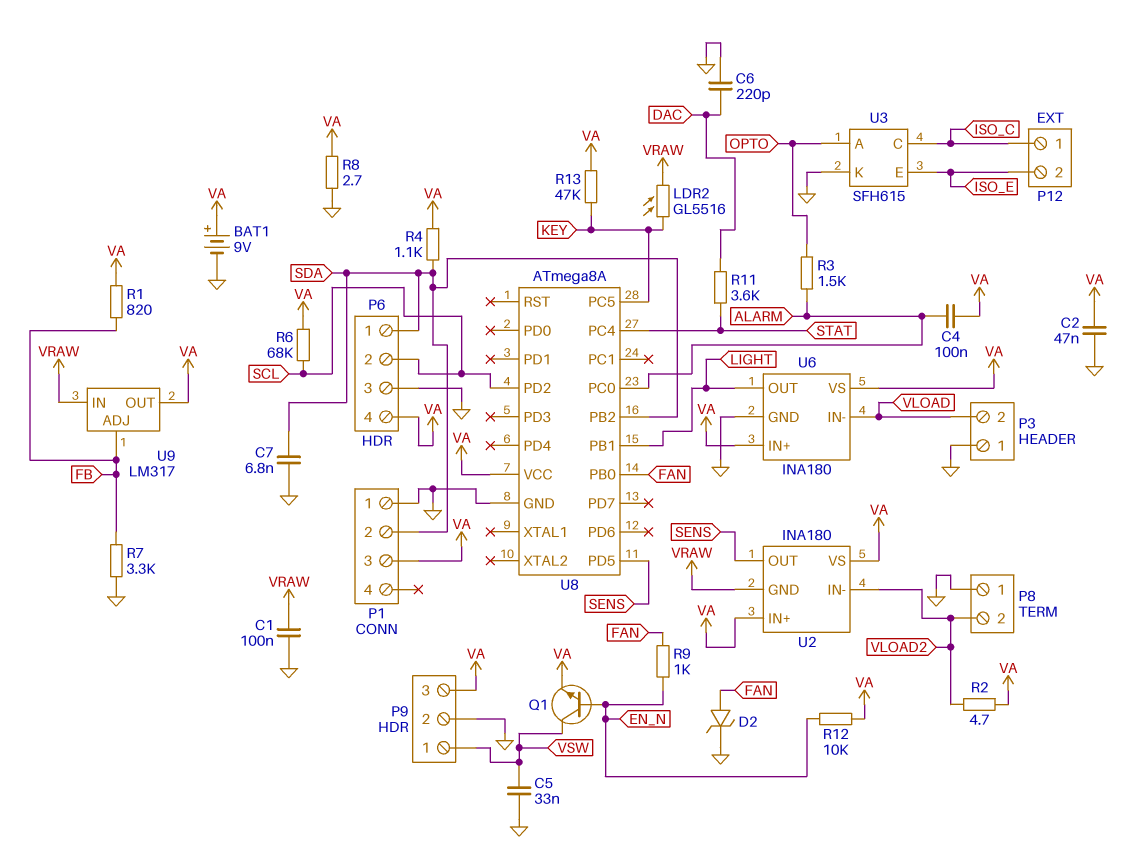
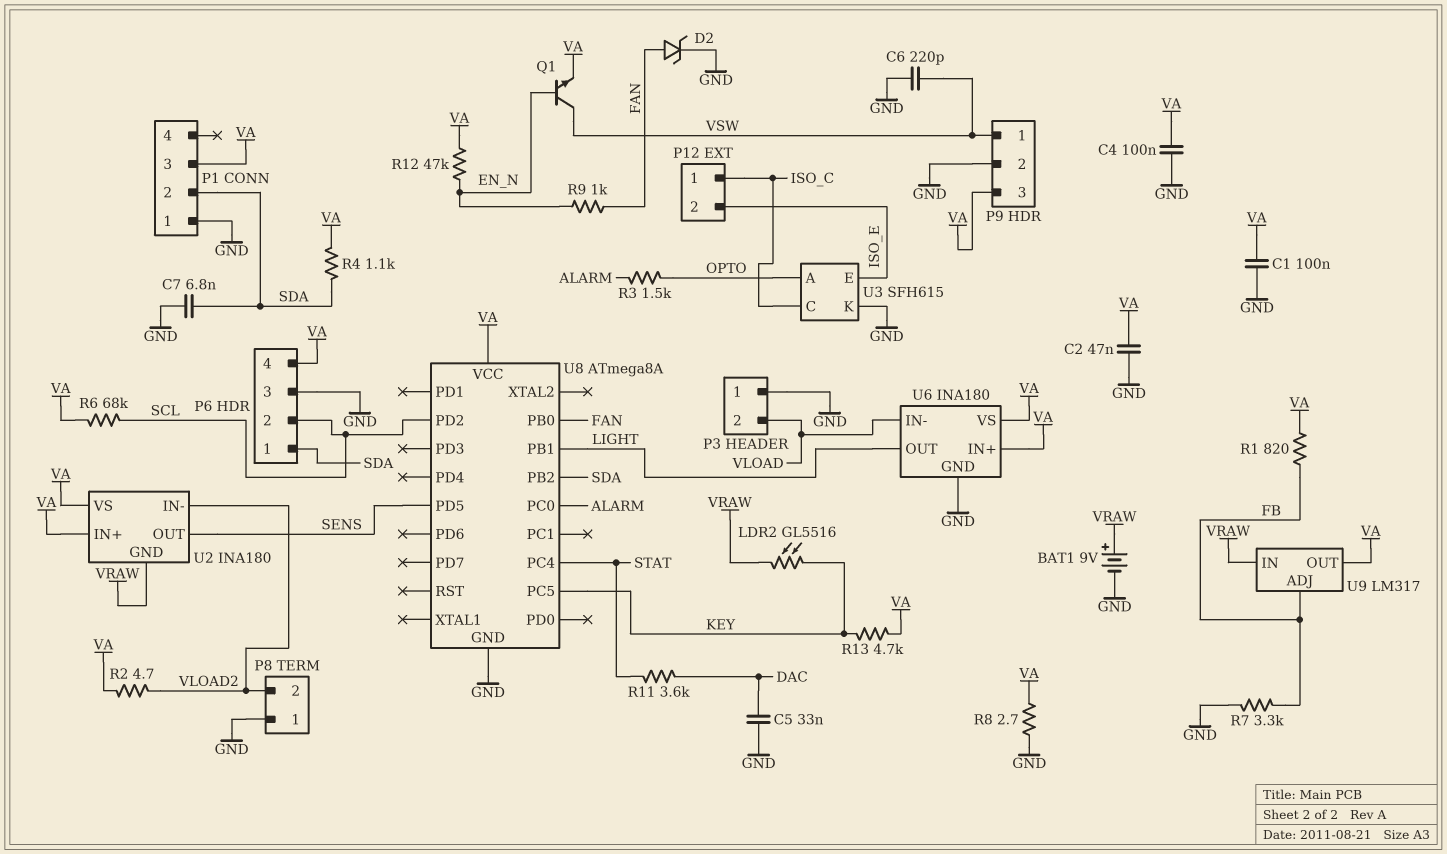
BAT1: 9V (plus VA, minus GND) -> 9V (plus VRAW, minus GND)
C1: 100nF (GND, VRAW) -> 100nF (GND, VA)
C4: 100nF (ALARM, VA) -> 100nF (GND, VA)
C5: 33nF (GND, VSW) -> 33nF (DAC, GND)
C6: 220pF (DAC, GND) -> 220pF (GND, VSW)
R12: 10k (EN_N, VA) -> 47k (EN_N, VA)
R13: 47k (KEY, VA) -> 4.7k (KEY, VA)

